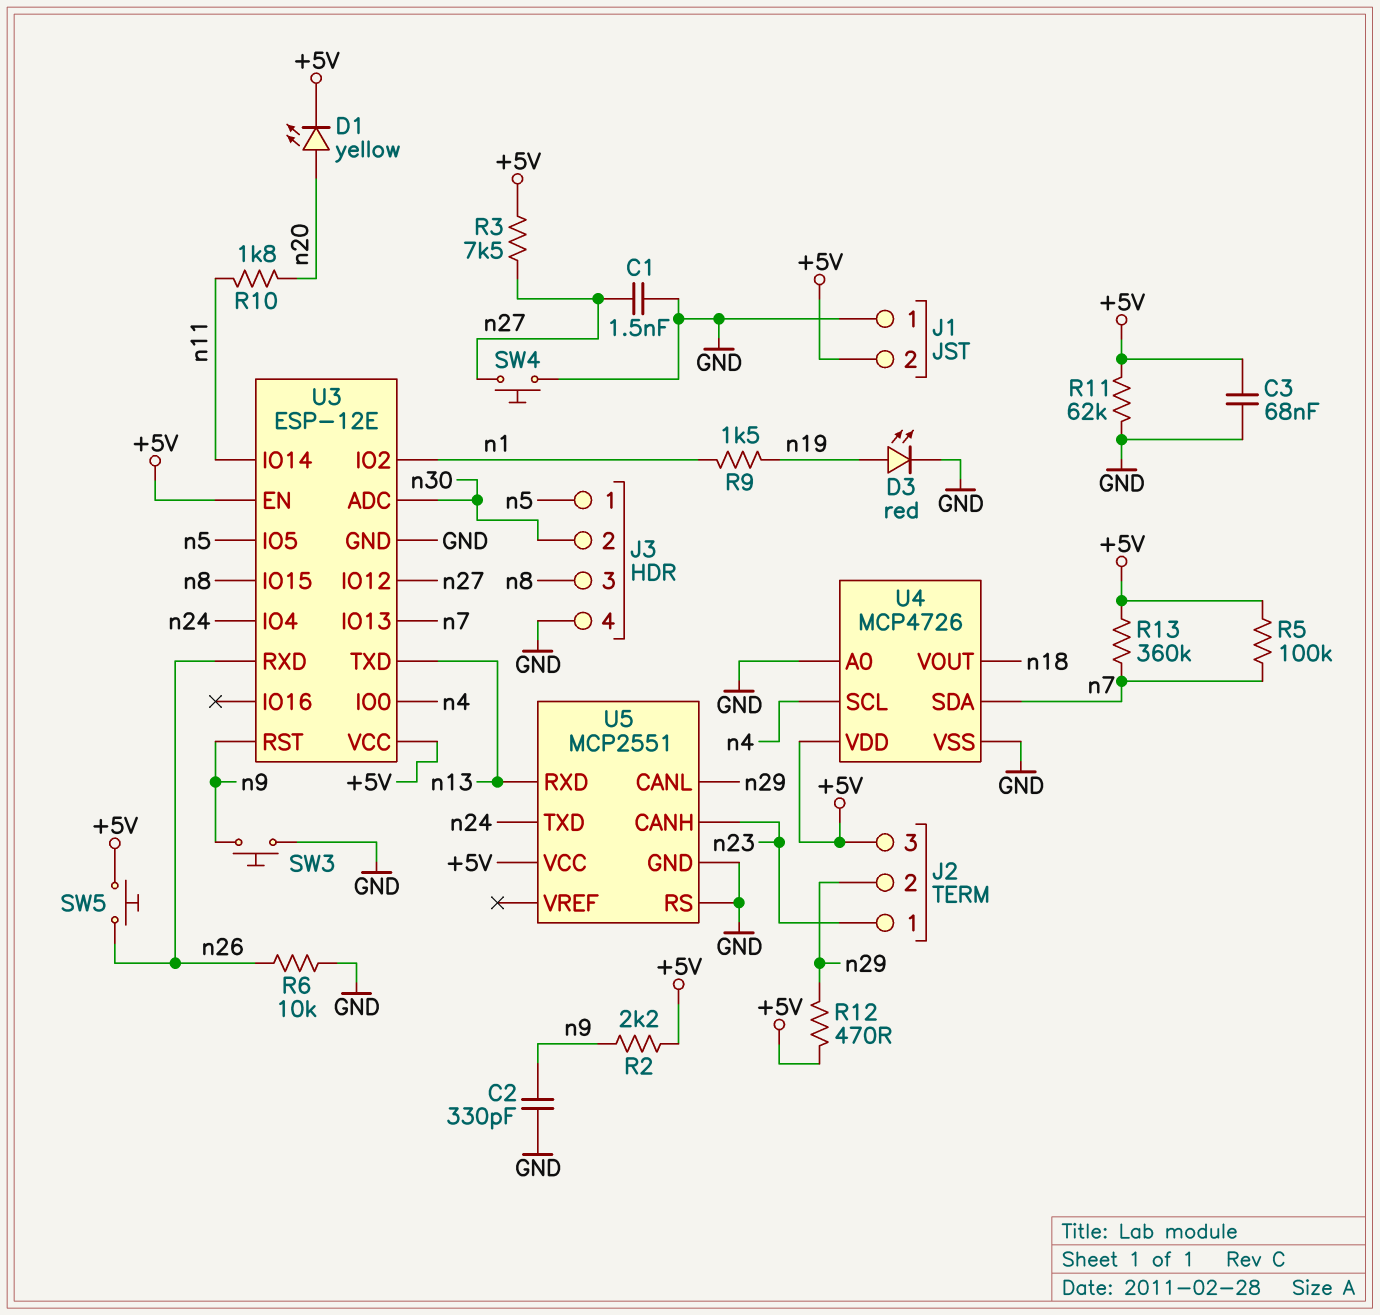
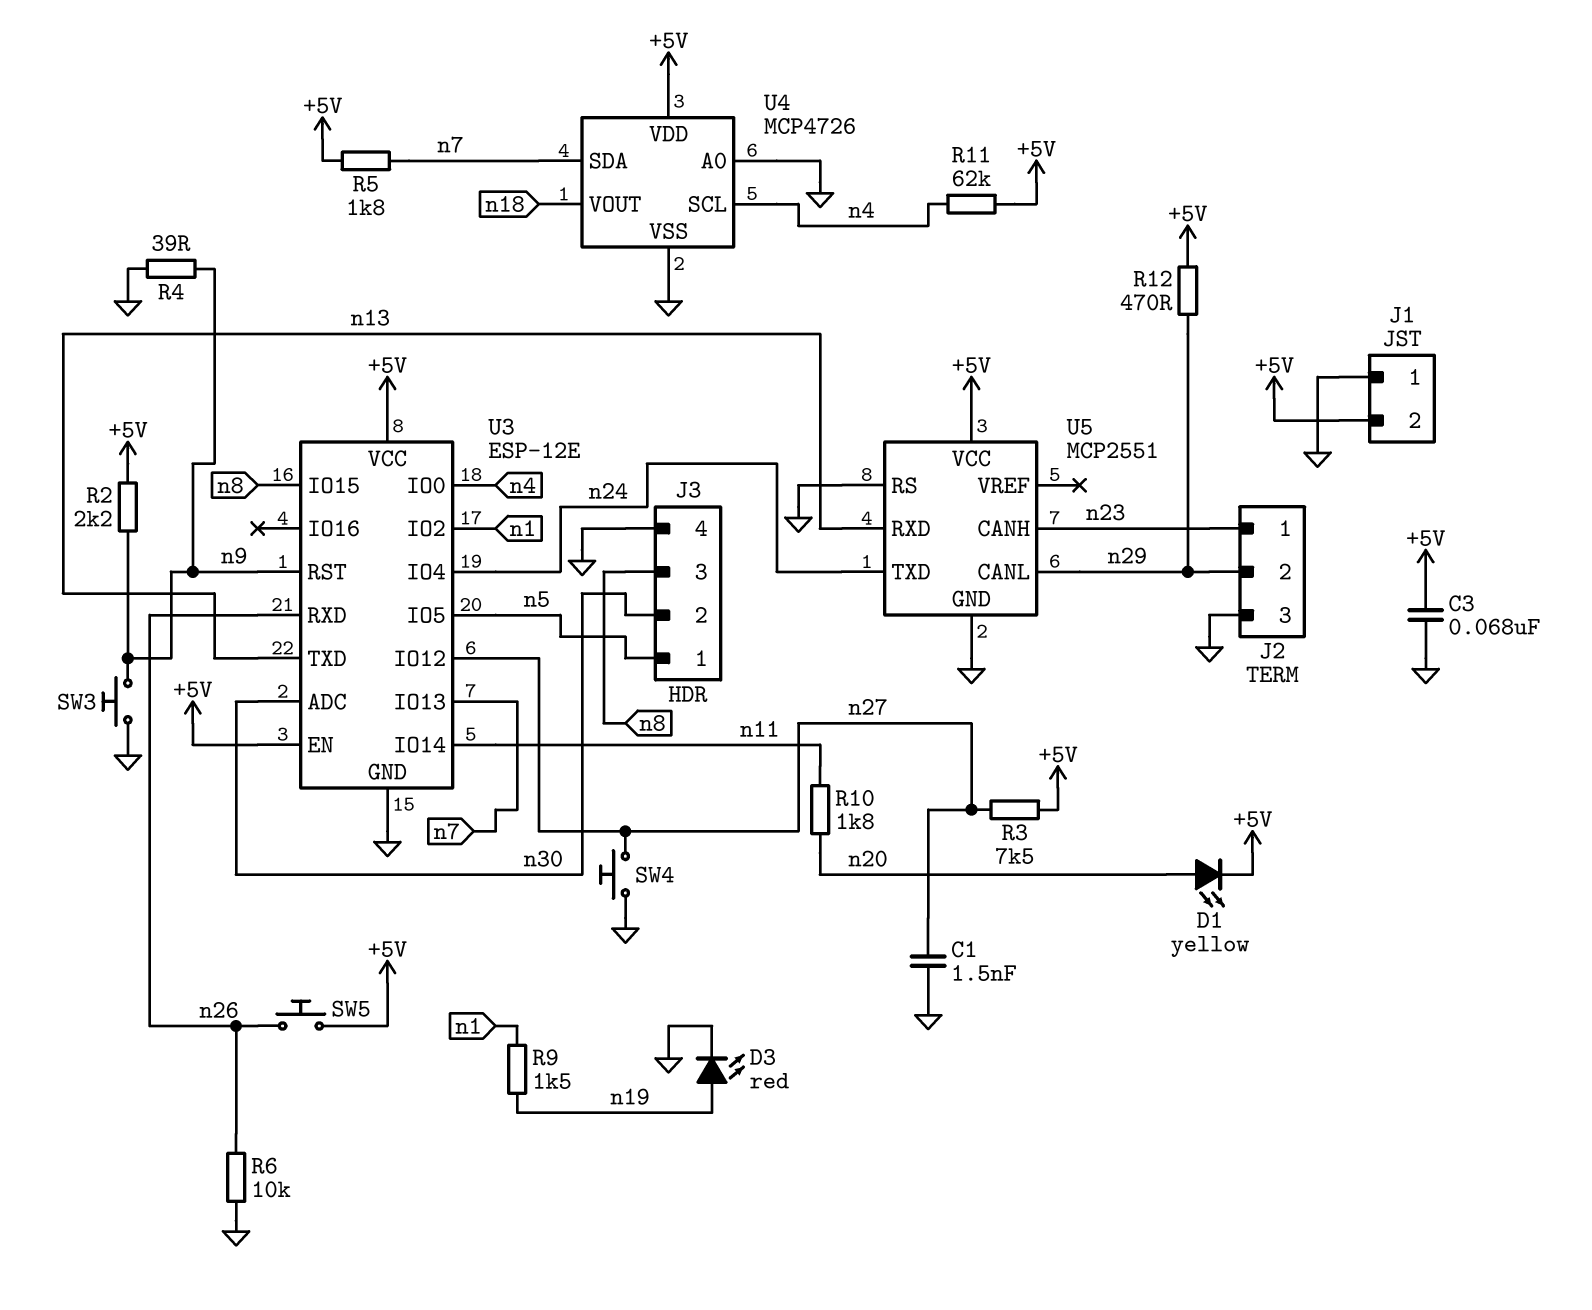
C2: 330pF (GND, n9) -> none
J2 pin 3: +5V -> GND
R4: none -> 39 (GND, n9)
R5: 100k (+5V, n7) -> 1.8k (+5V, n7)
R11: 62k (+5V, GND) -> 62k (+5V, n4)
R13: 360k (+5V, n7) -> none

